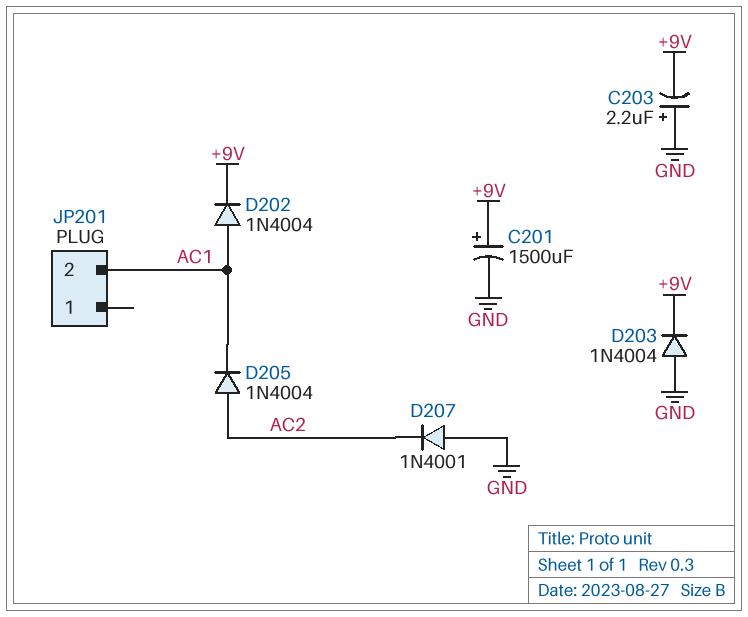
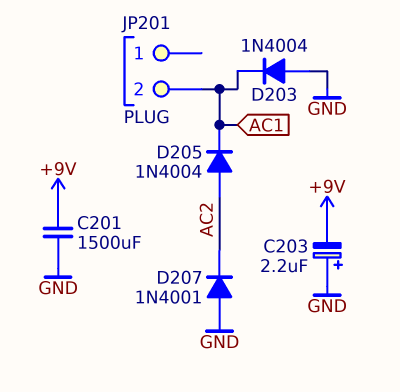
C201: 1500uF (plus +9V, minus GND) -> 1500uF (+9V, GND)
D202: diode 1N4004 (A AC1, K +9V) -> none
D203: diode 1N4004 (A GND, K +9V) -> diode 1N4004 (A GND, K AC1)

